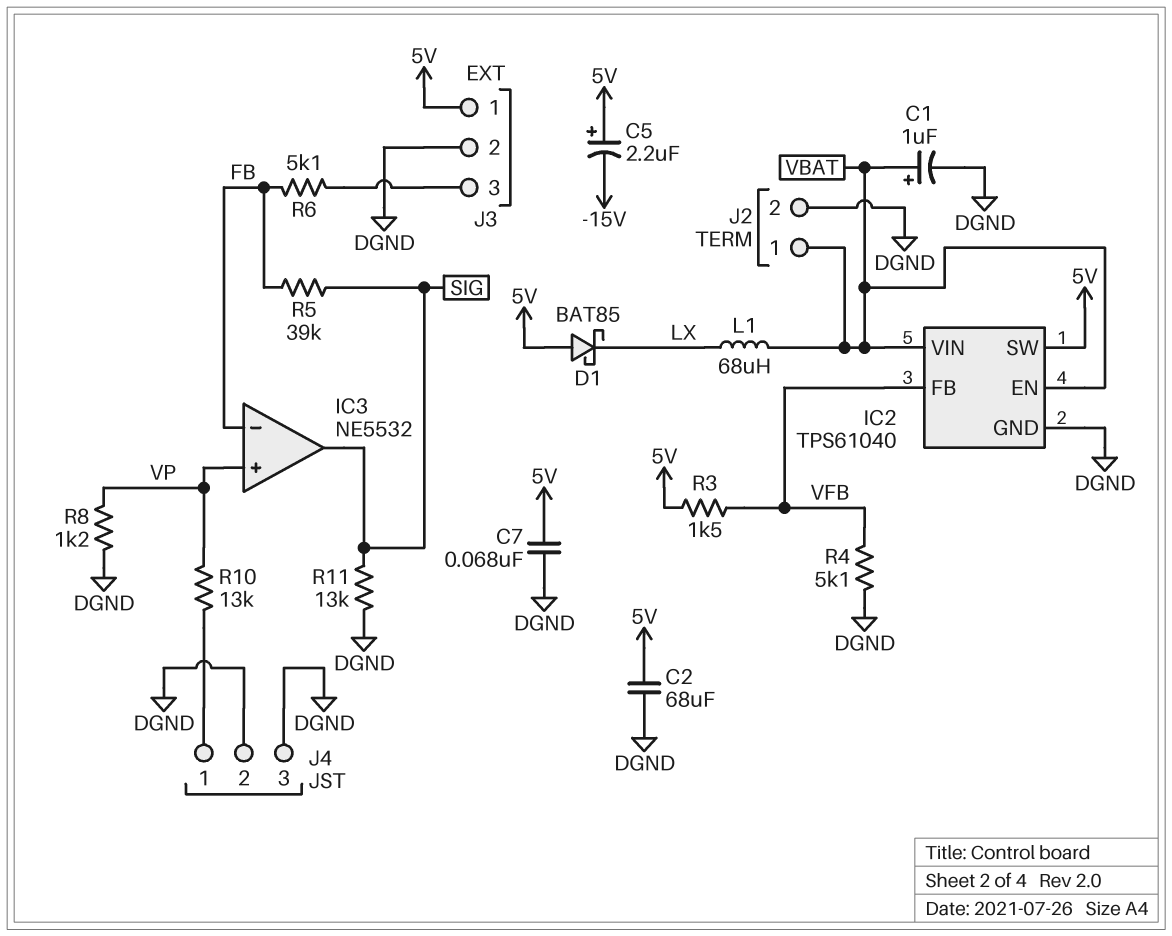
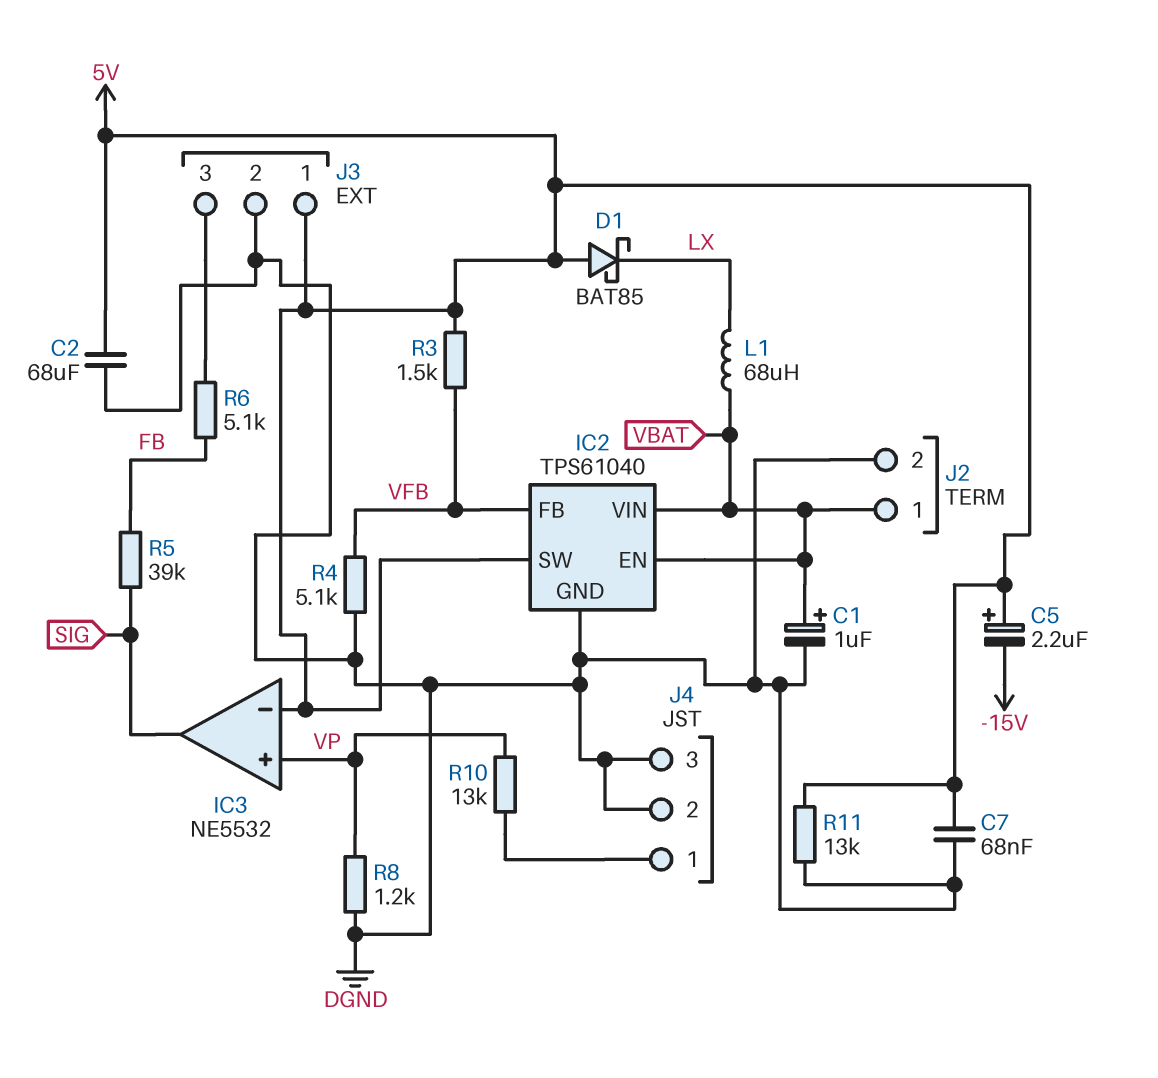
IC3 pin in-: FB -> 5V
R11: 13k (DGND, SIG) -> 13k (5V, DGND)

